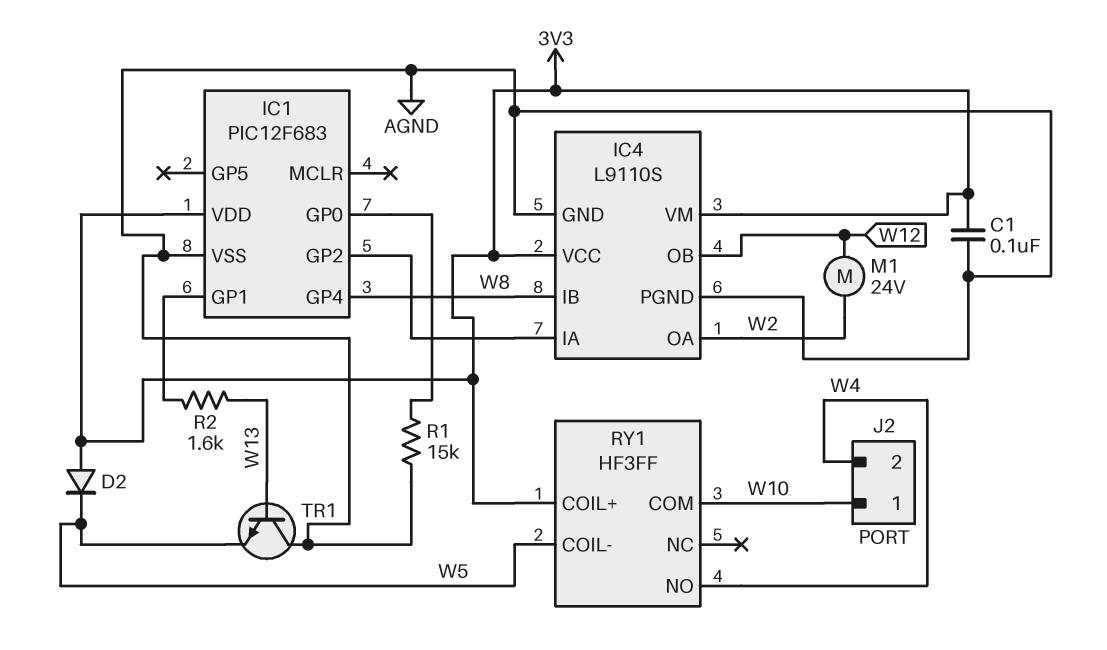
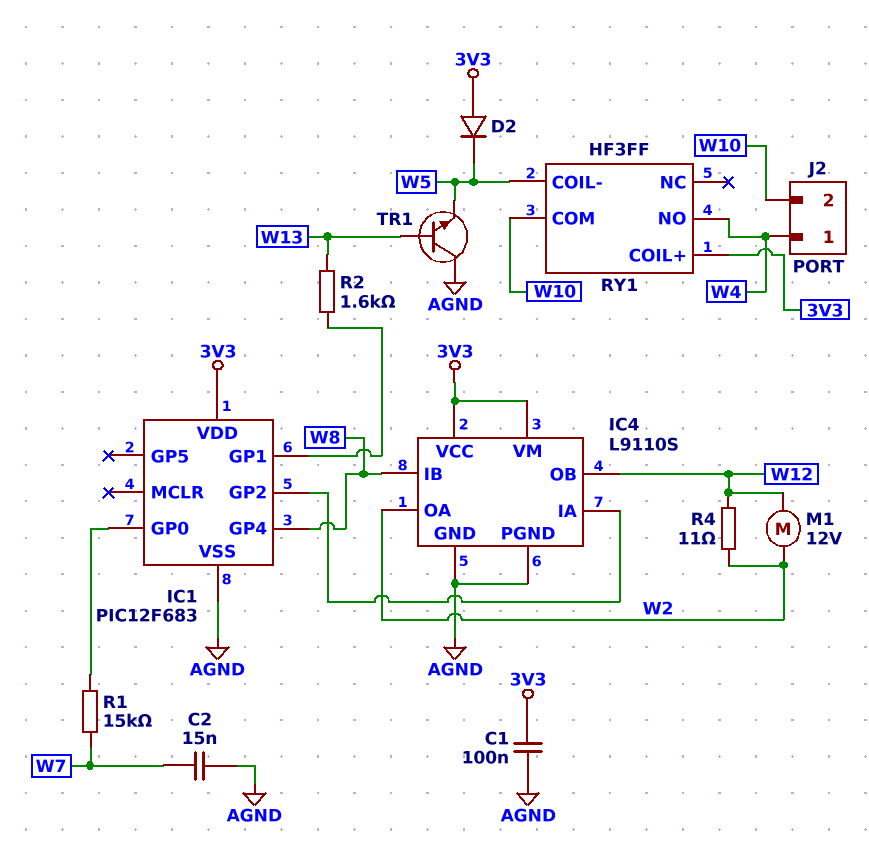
C2: none -> 15nF (AGND, W7)
J2 pin 1: W10 -> W4
J2 pin 2: W4 -> W10
M1: motor 24V (W2, W12) -> motor 12V (W2, W12)
R1: 15k (AGND, IC1/GP0) -> 15k (IC1/GP0, W7)
R4: none -> 11 (W2, W12)

